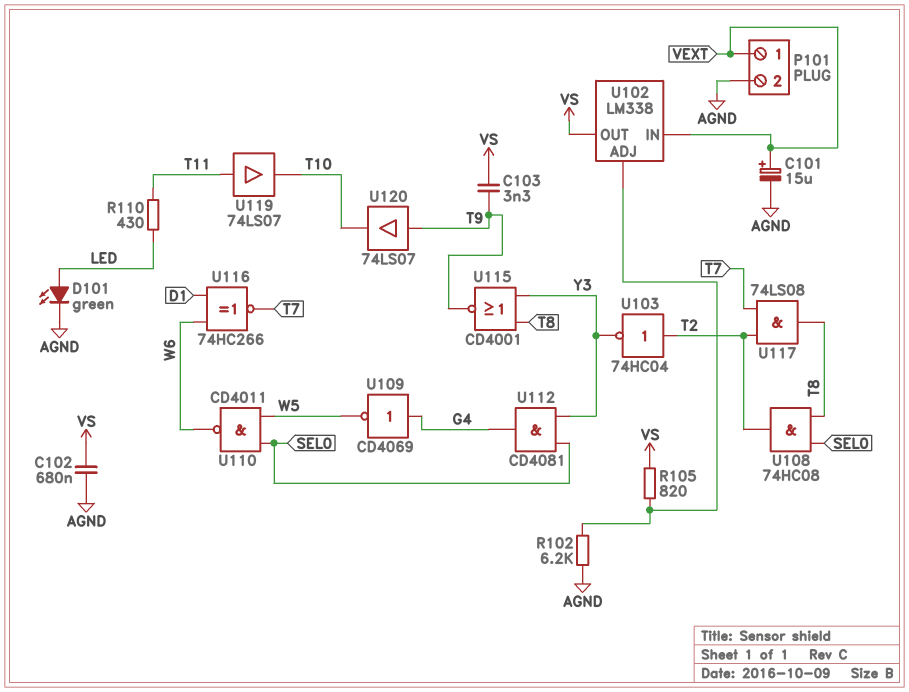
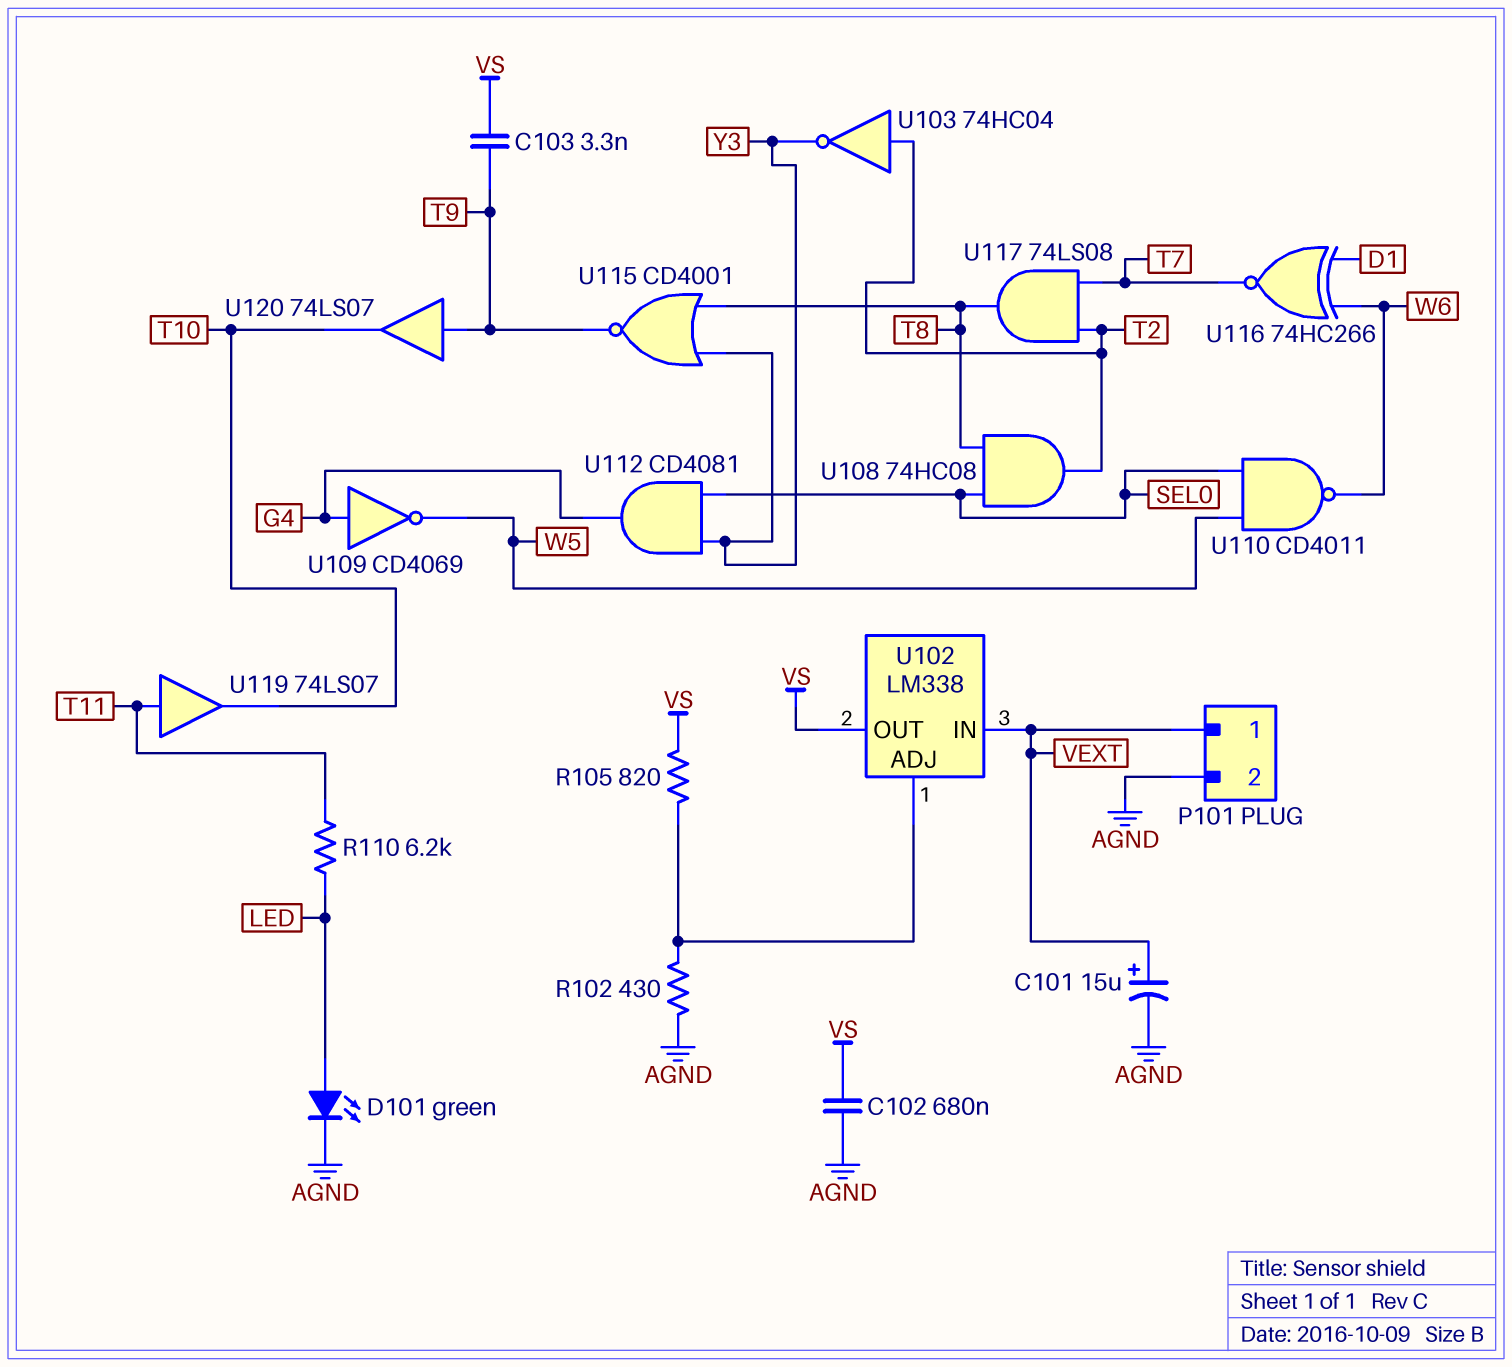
R102: 6.2k (AGND, U102/ADJ) -> 430 (AGND, U102/ADJ)
R110: 430 (LED, T11) -> 6.2k (LED, T11)

